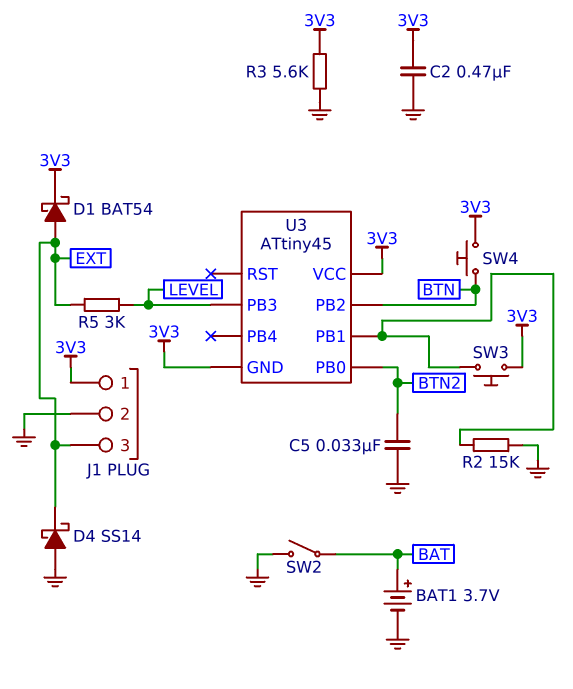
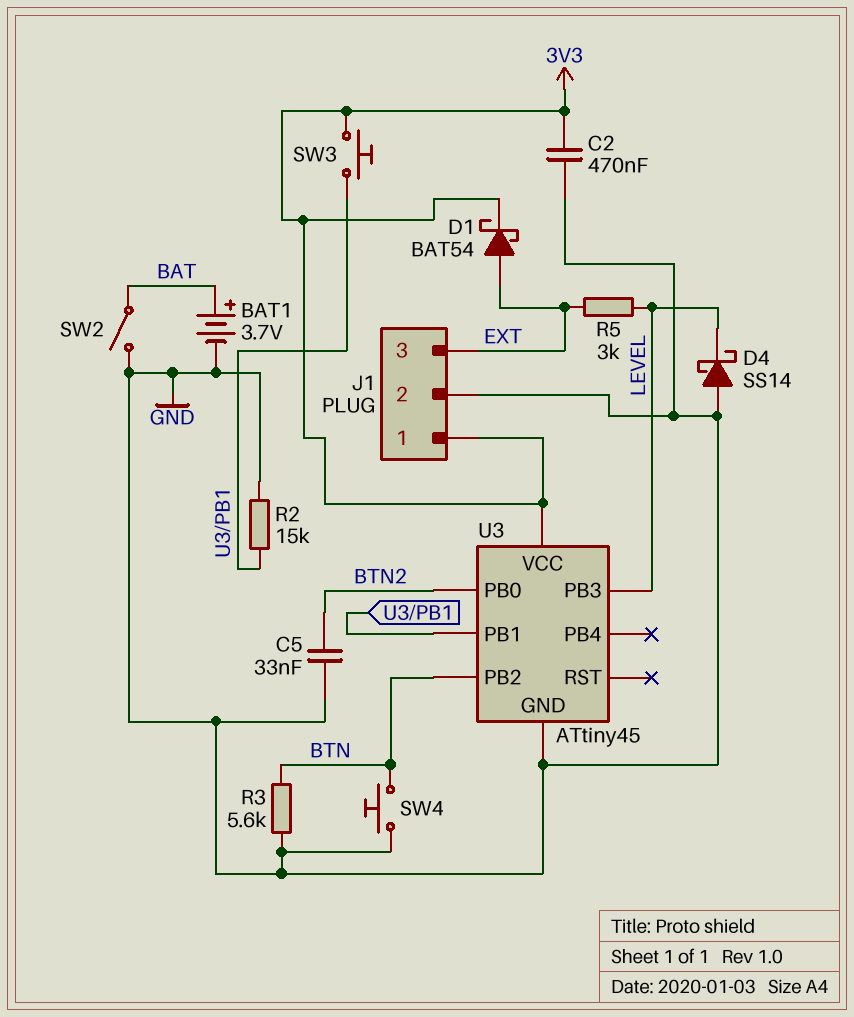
D4: schottky SS14 (A GND, K EXT) -> schottky SS14 (A GND, K LEVEL)
R3: 5.6k (3V3, GND) -> 5.6k (BTN, GND)
SW4: button (3V3, BTN) -> button (BTN, GND)
U3 pin GND: 3V3 -> GND

